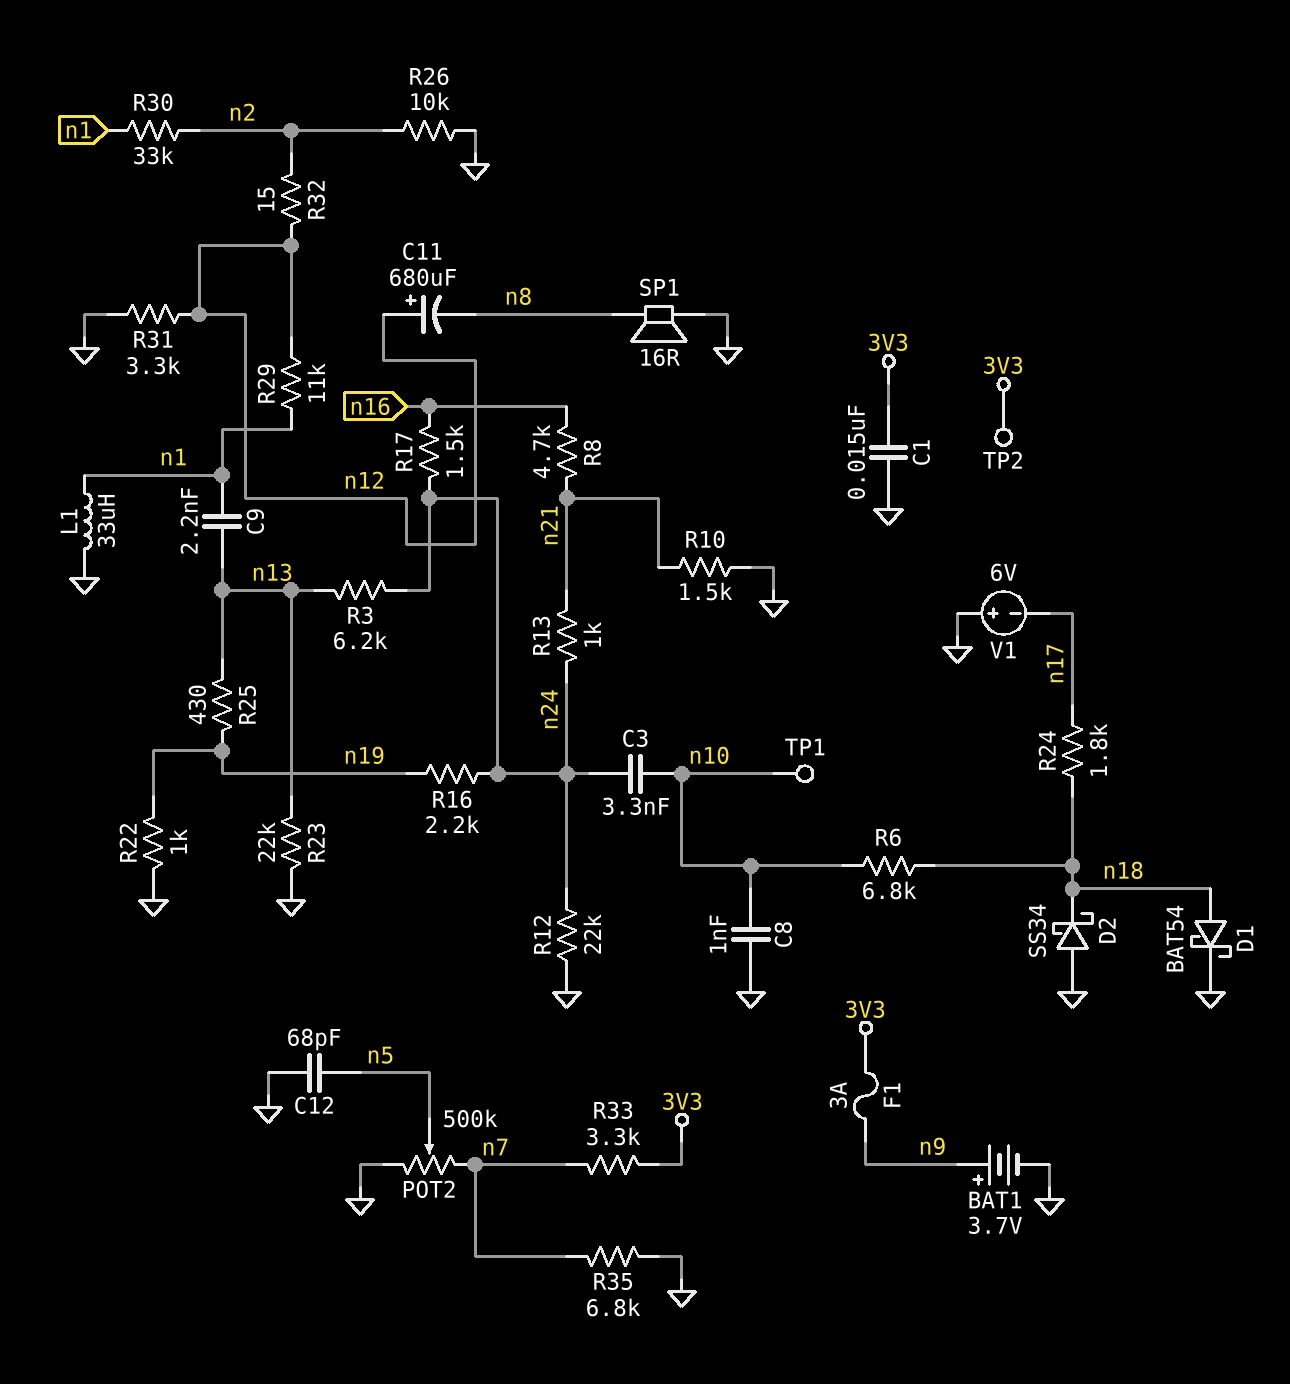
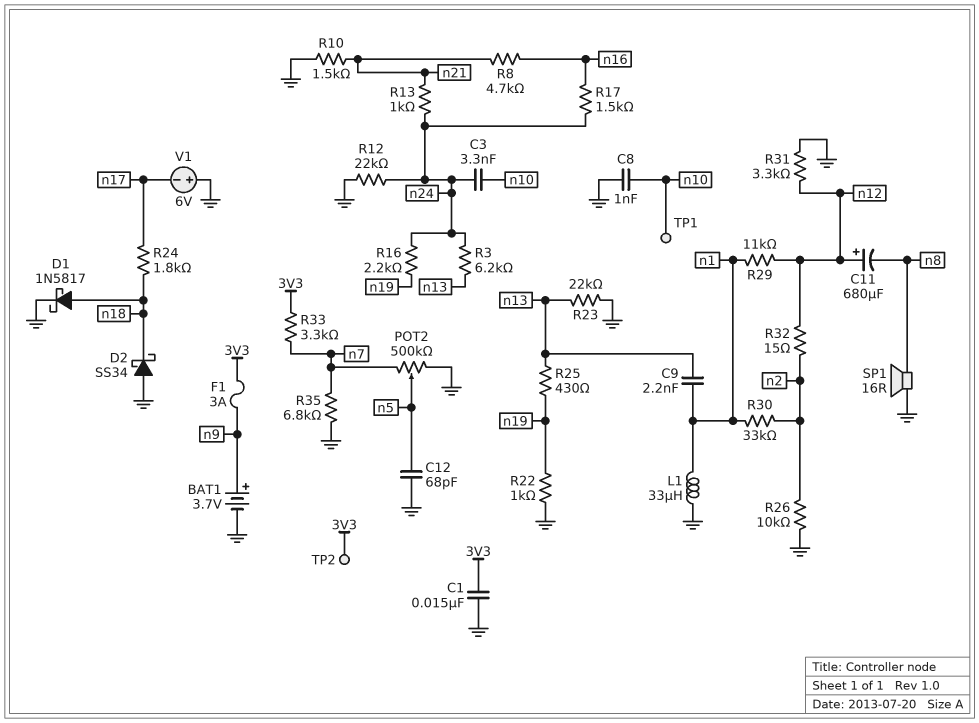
D1: schottky BAT54 (A n18, K GND) -> schottky 1N5817 (A n18, K GND)
R6: 6.8k (n10, n18) -> none

